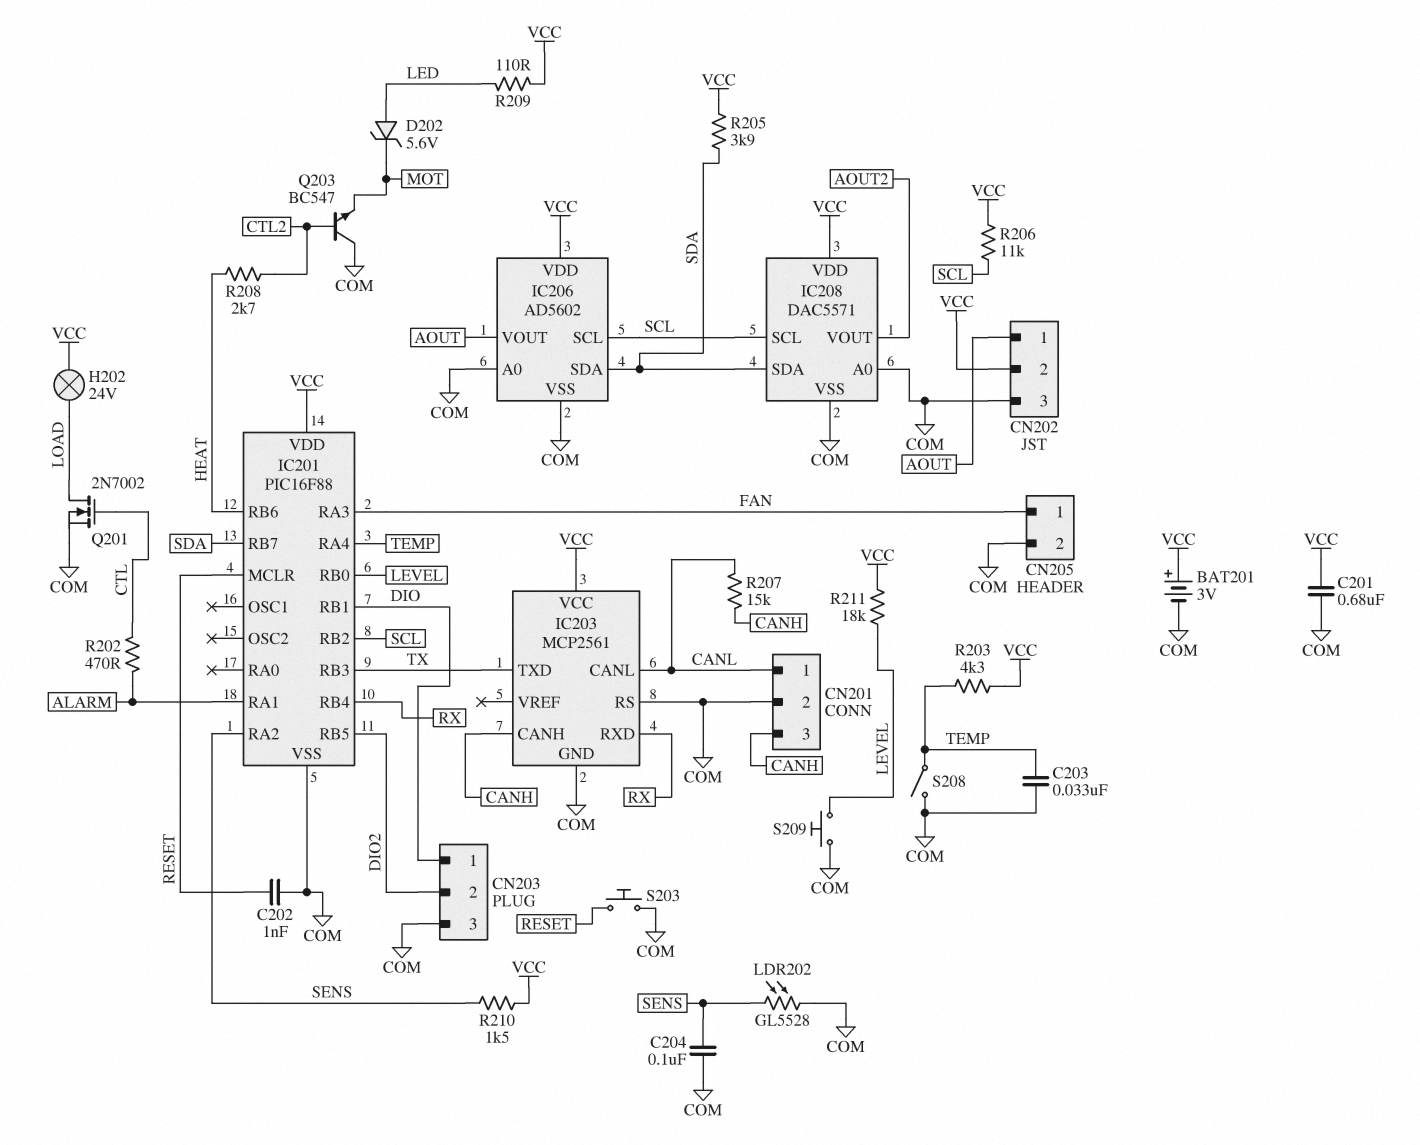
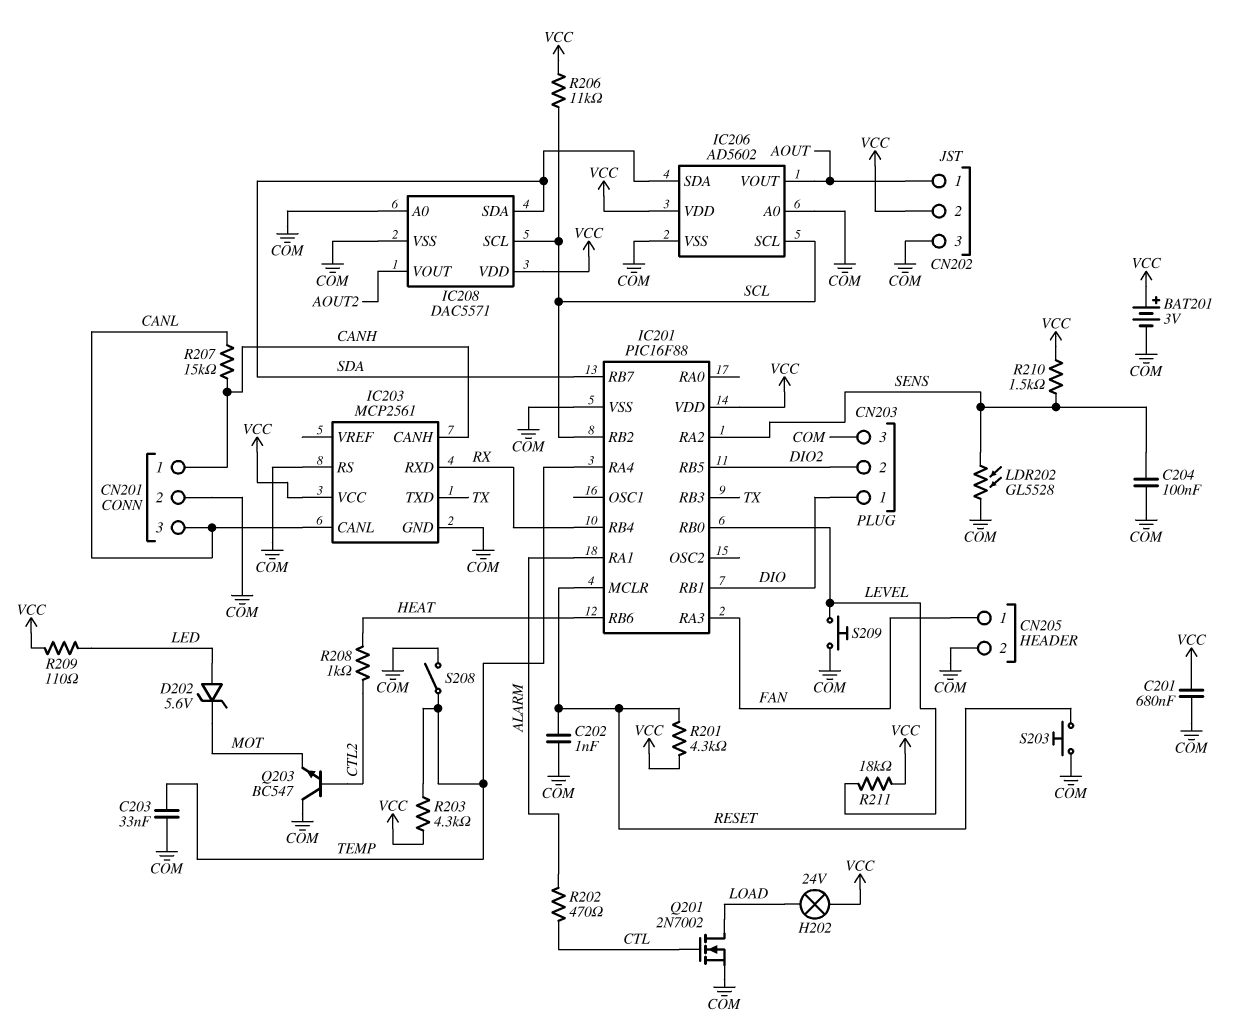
CN201 pin 1: CANL -> CANH
CN201 pin 3: CANH -> CANL
R201: none -> 4.3k (RESET, VCC)
R205: 3.9k (SDA, VCC) -> none
R208: 2.7k (CTL2, HEAT) -> 1k (CTL2, HEAT)

